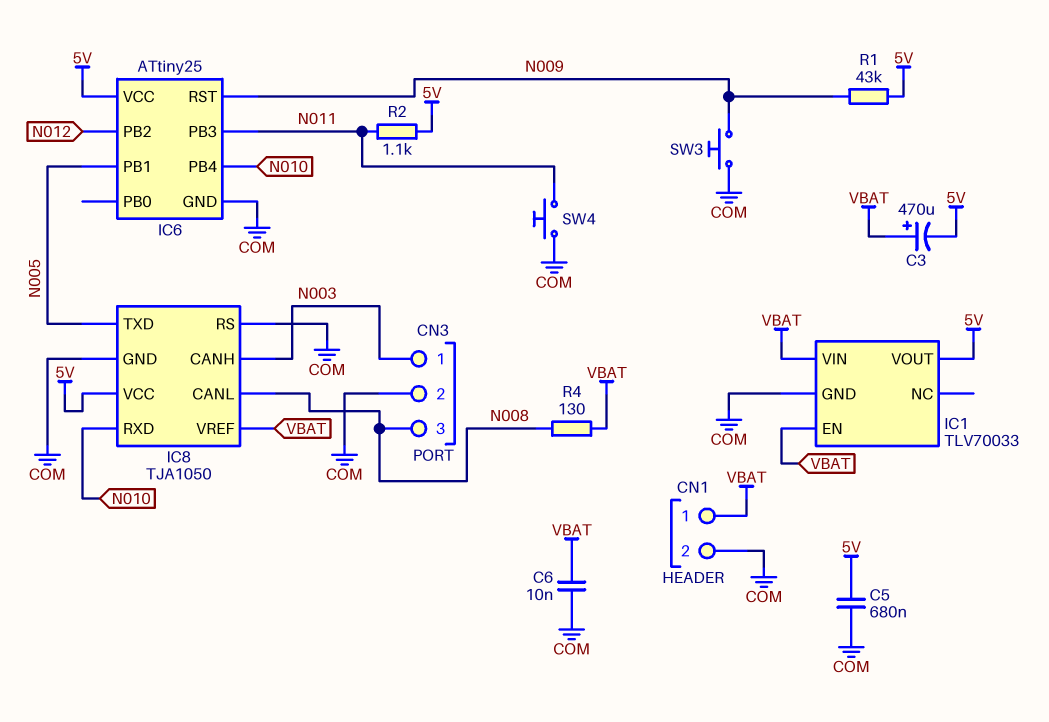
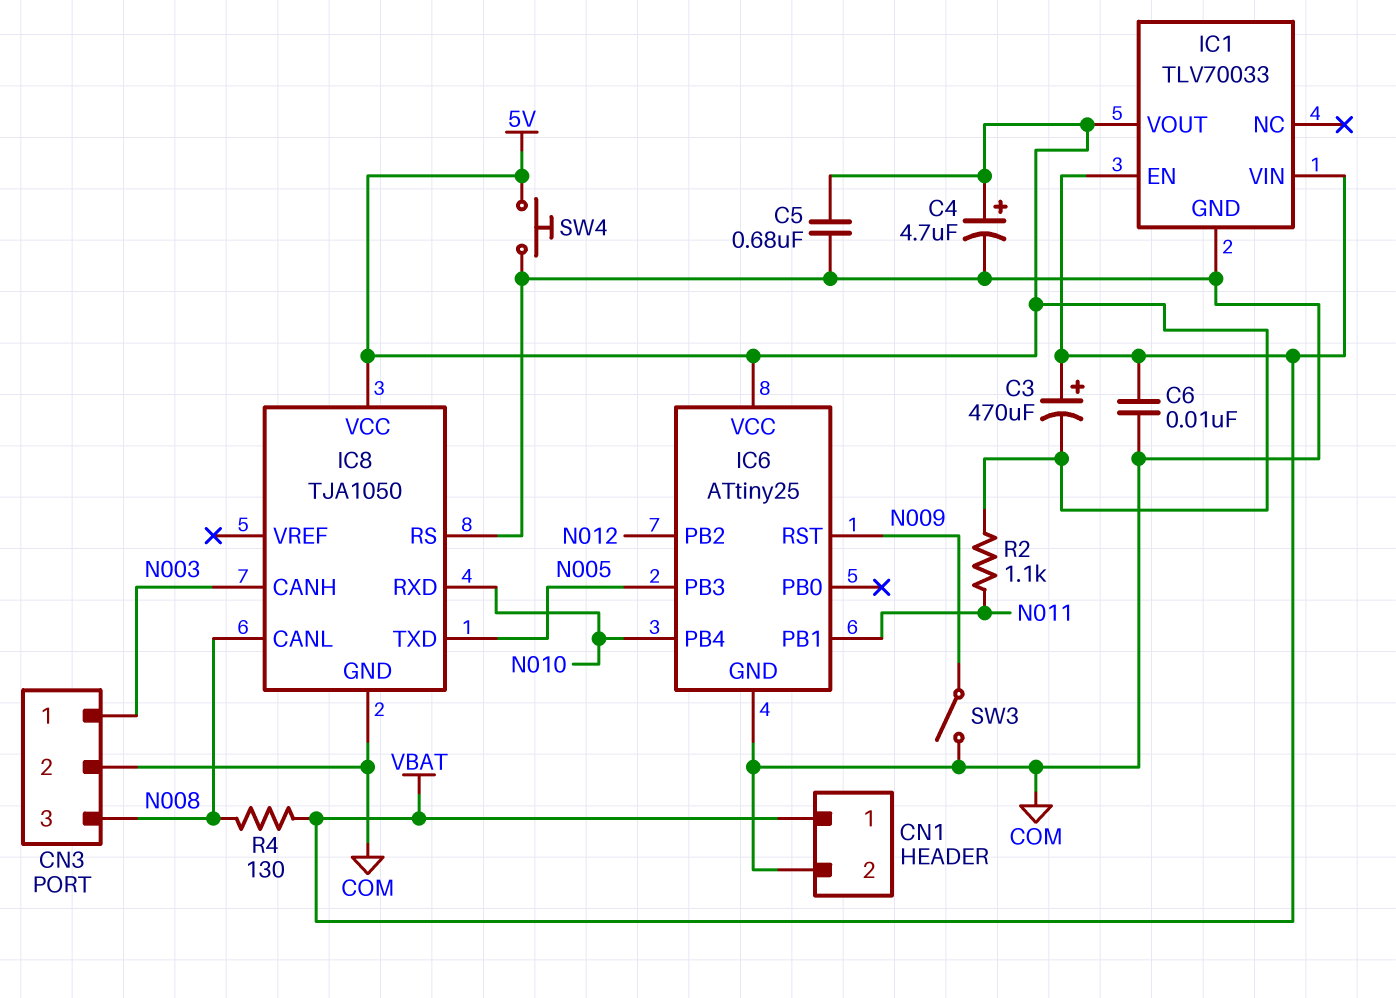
C4: none -> 4.7uF (plus 5V, minus COM)
IC6 pin PB1: N005 -> N011
IC6 pin PB3: N011 -> N005
IC8 pin VREF: VBAT -> none
R1: 43k (5V, N009) -> none
SW3: button (COM, N009) -> switch (COM, N009)
SW4: button (COM, N011) -> button (5V, COM)

